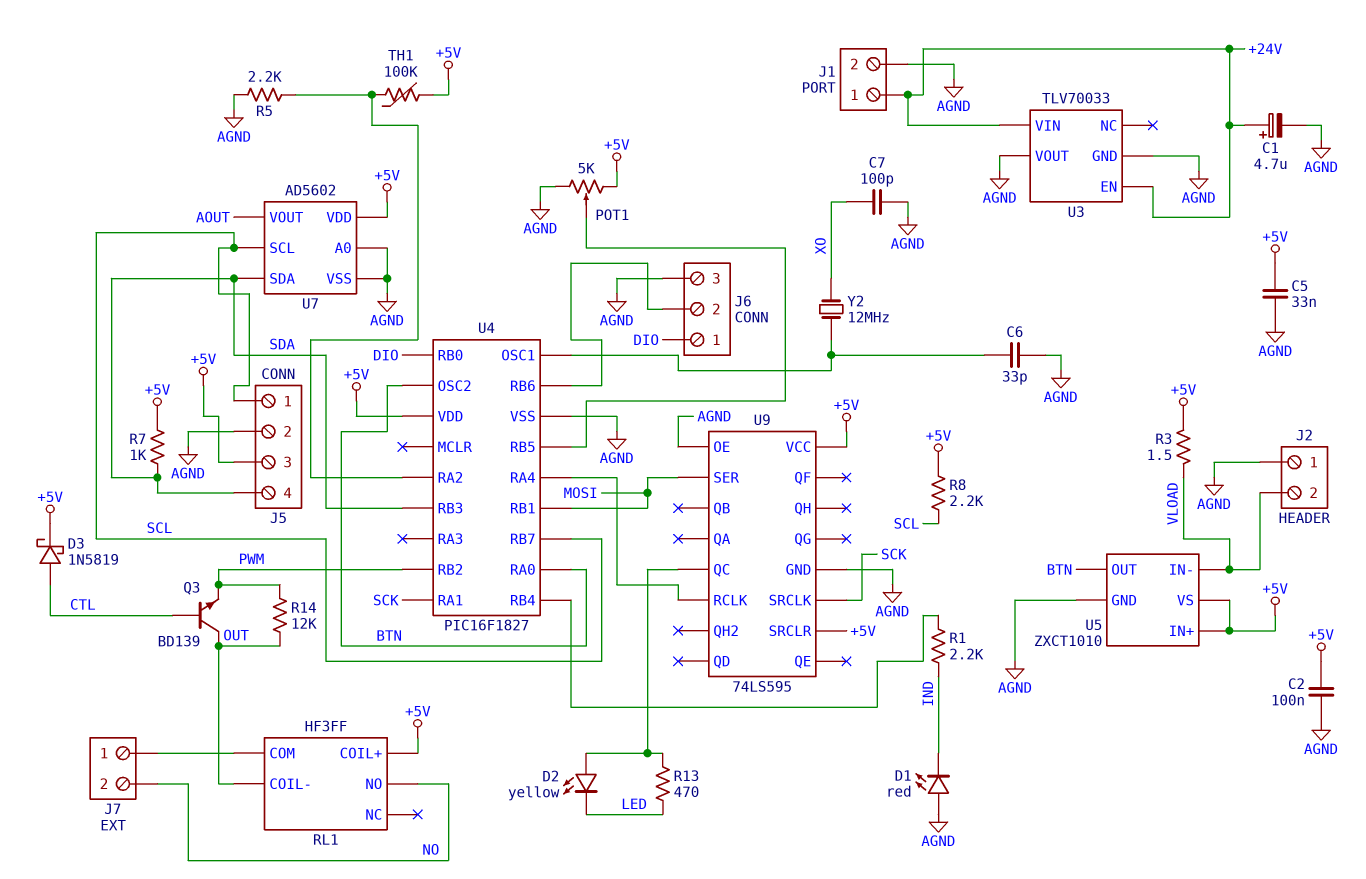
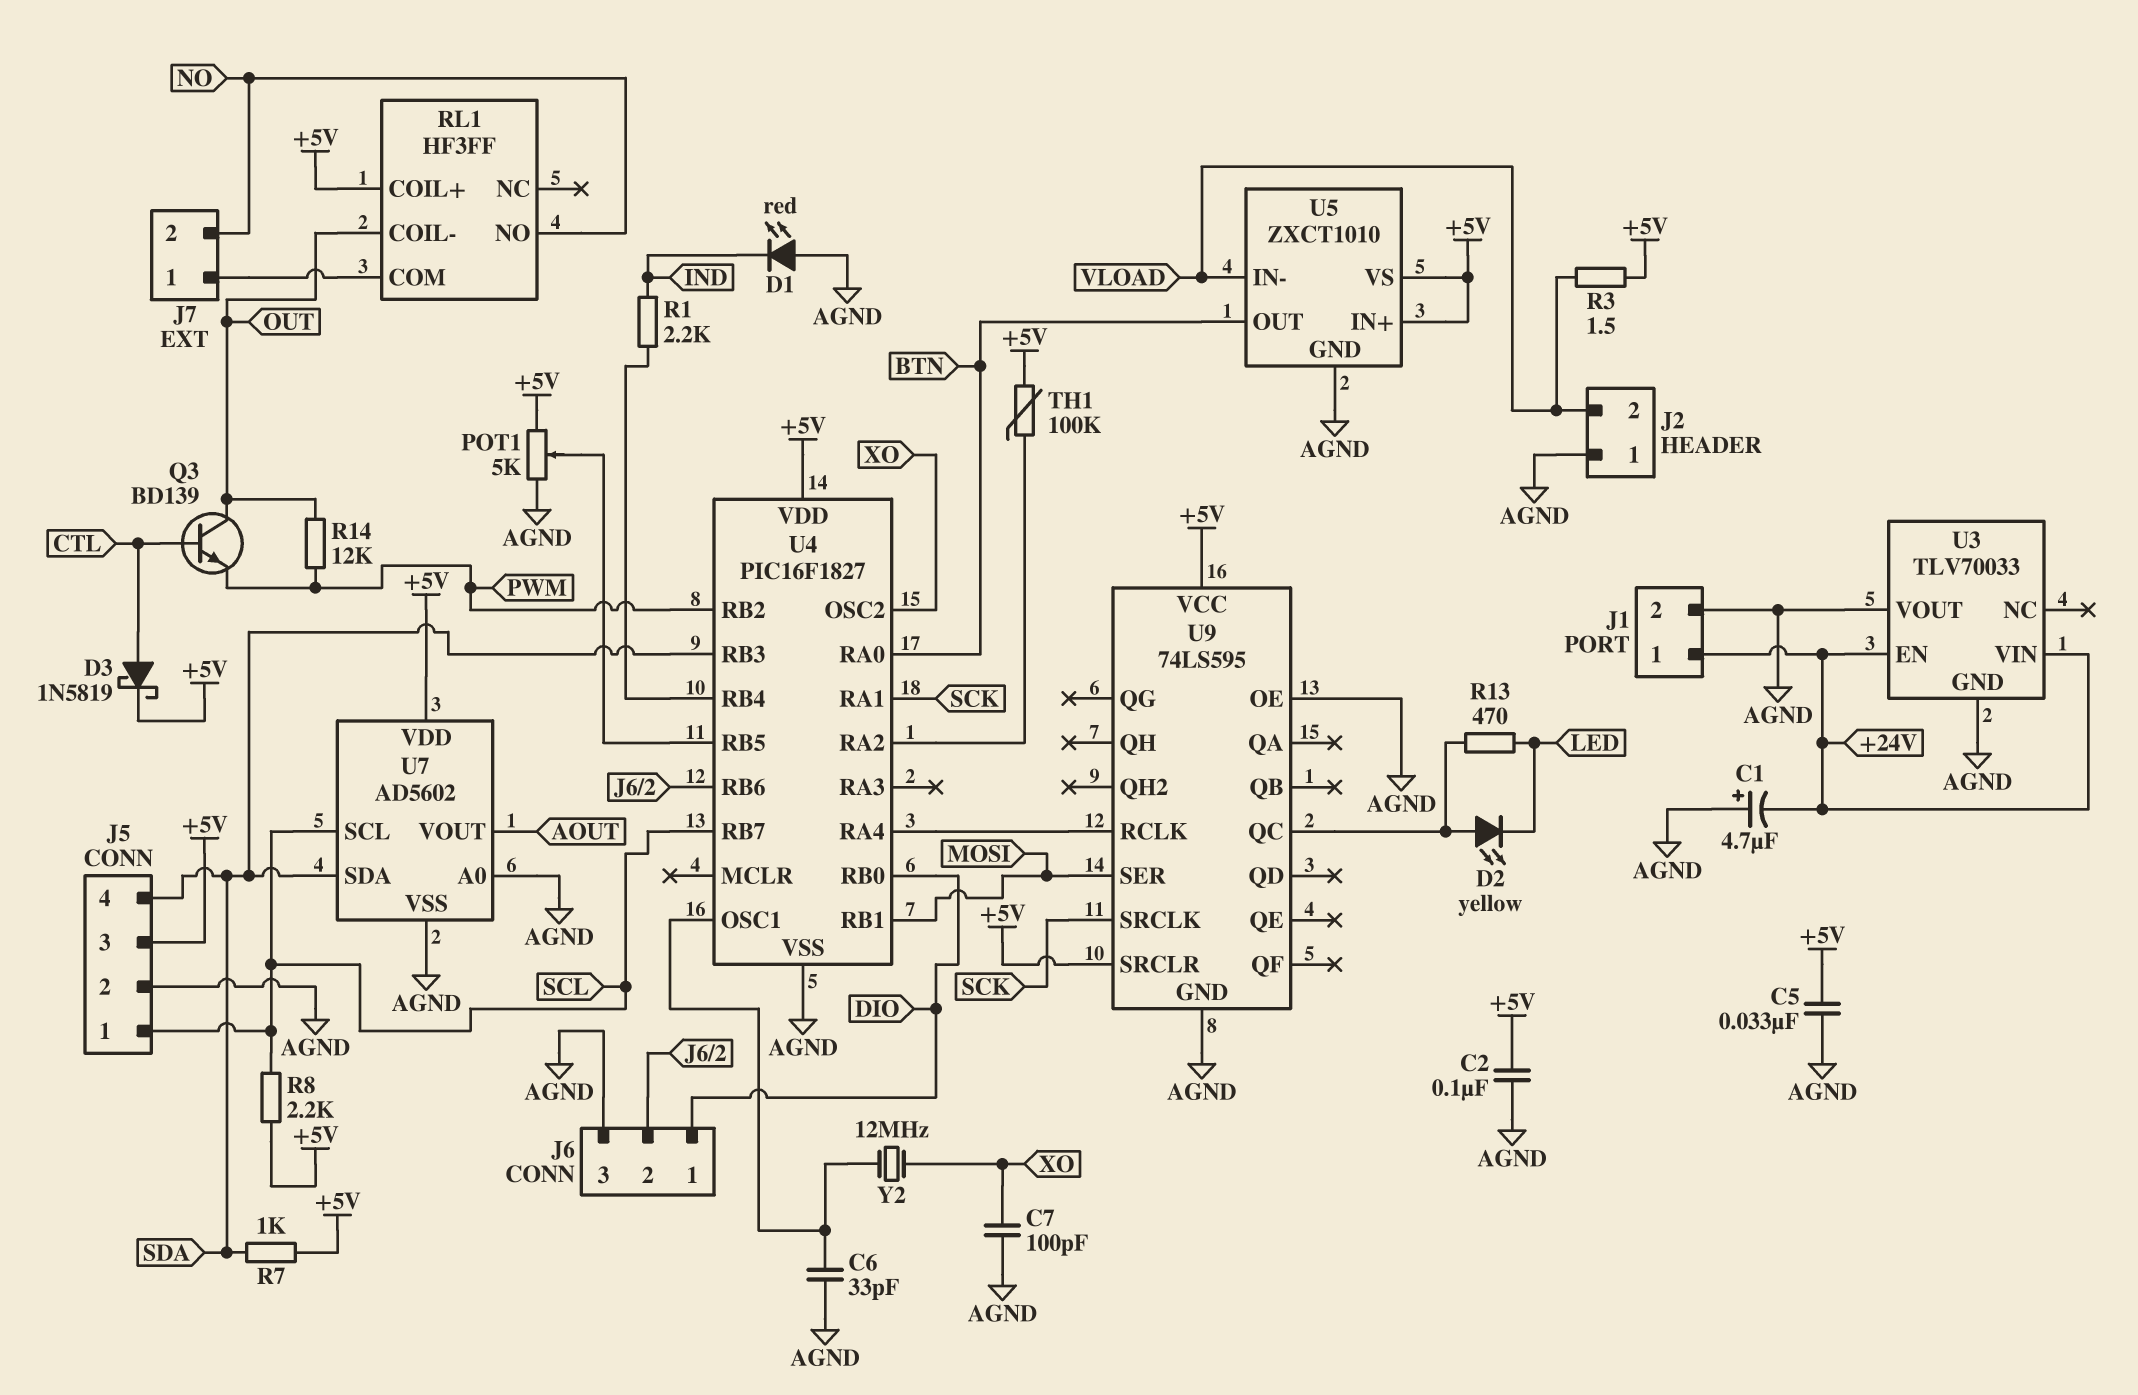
C1: 4.7uF (plus +24V, minus AGND) -> 4.7uF (plus AGND, minus +24V)
R5: 2.2k (AGND, U4/RA2) -> none
U4 pin OSC2: BTN -> XO

